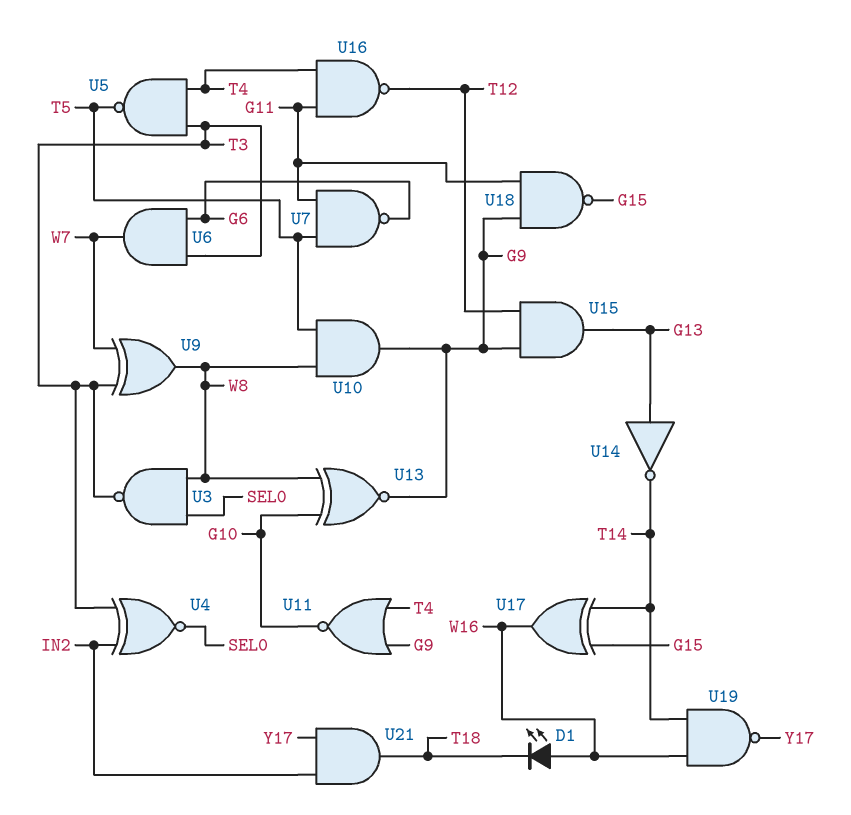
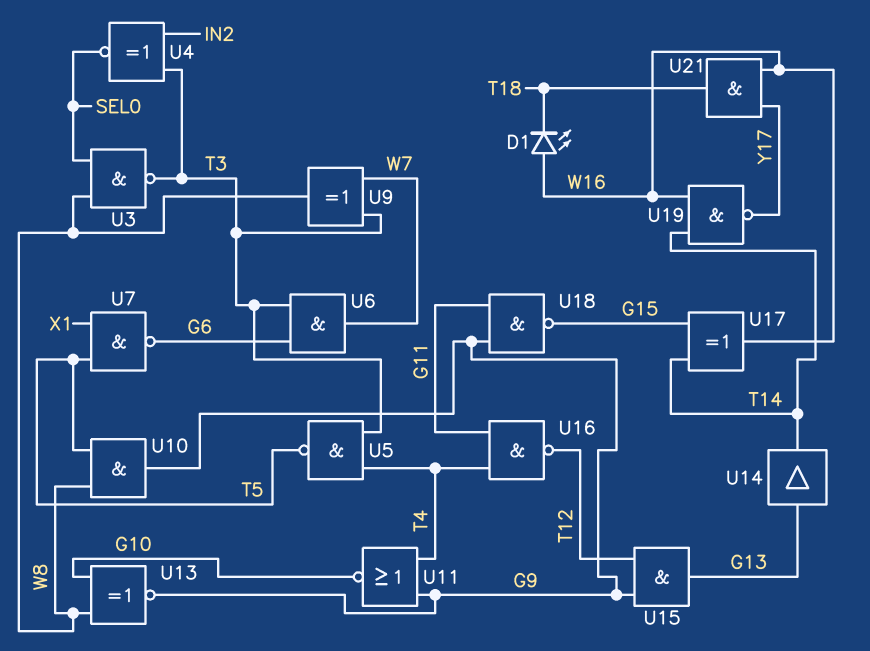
U7: NAND (in G11, in T5, out G6) -> NAND (in T5, in X1, out G6)
U14: NOT (in G13, out T14) -> buffer (in G13, out T14)
U21: AND (in IN2, in Y17, out T18) -> AND (in W16, in Y17, out T18)

